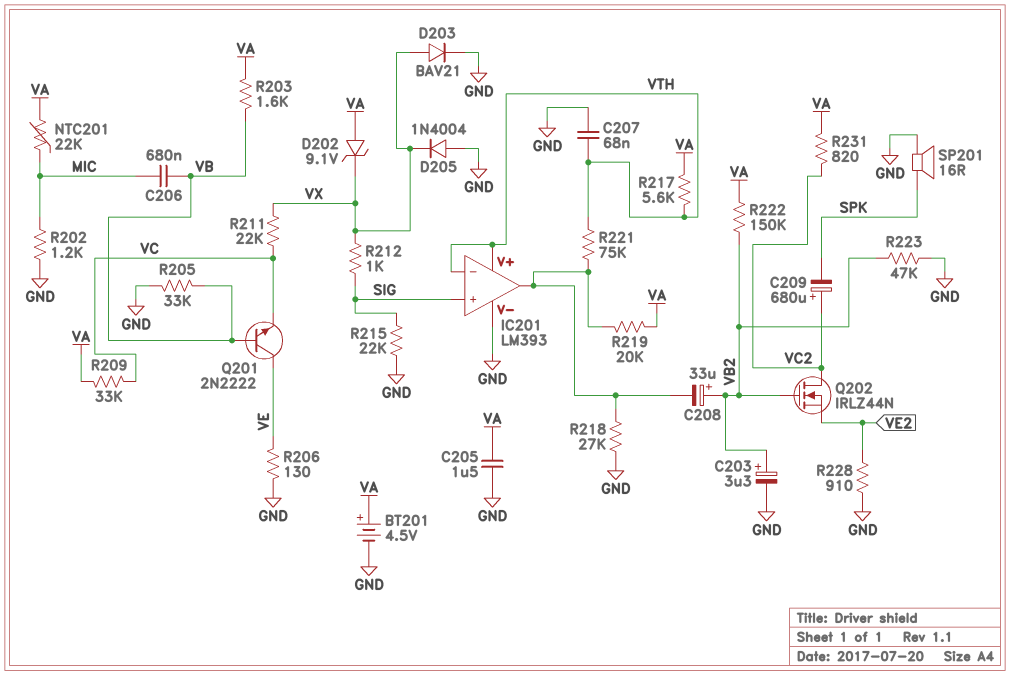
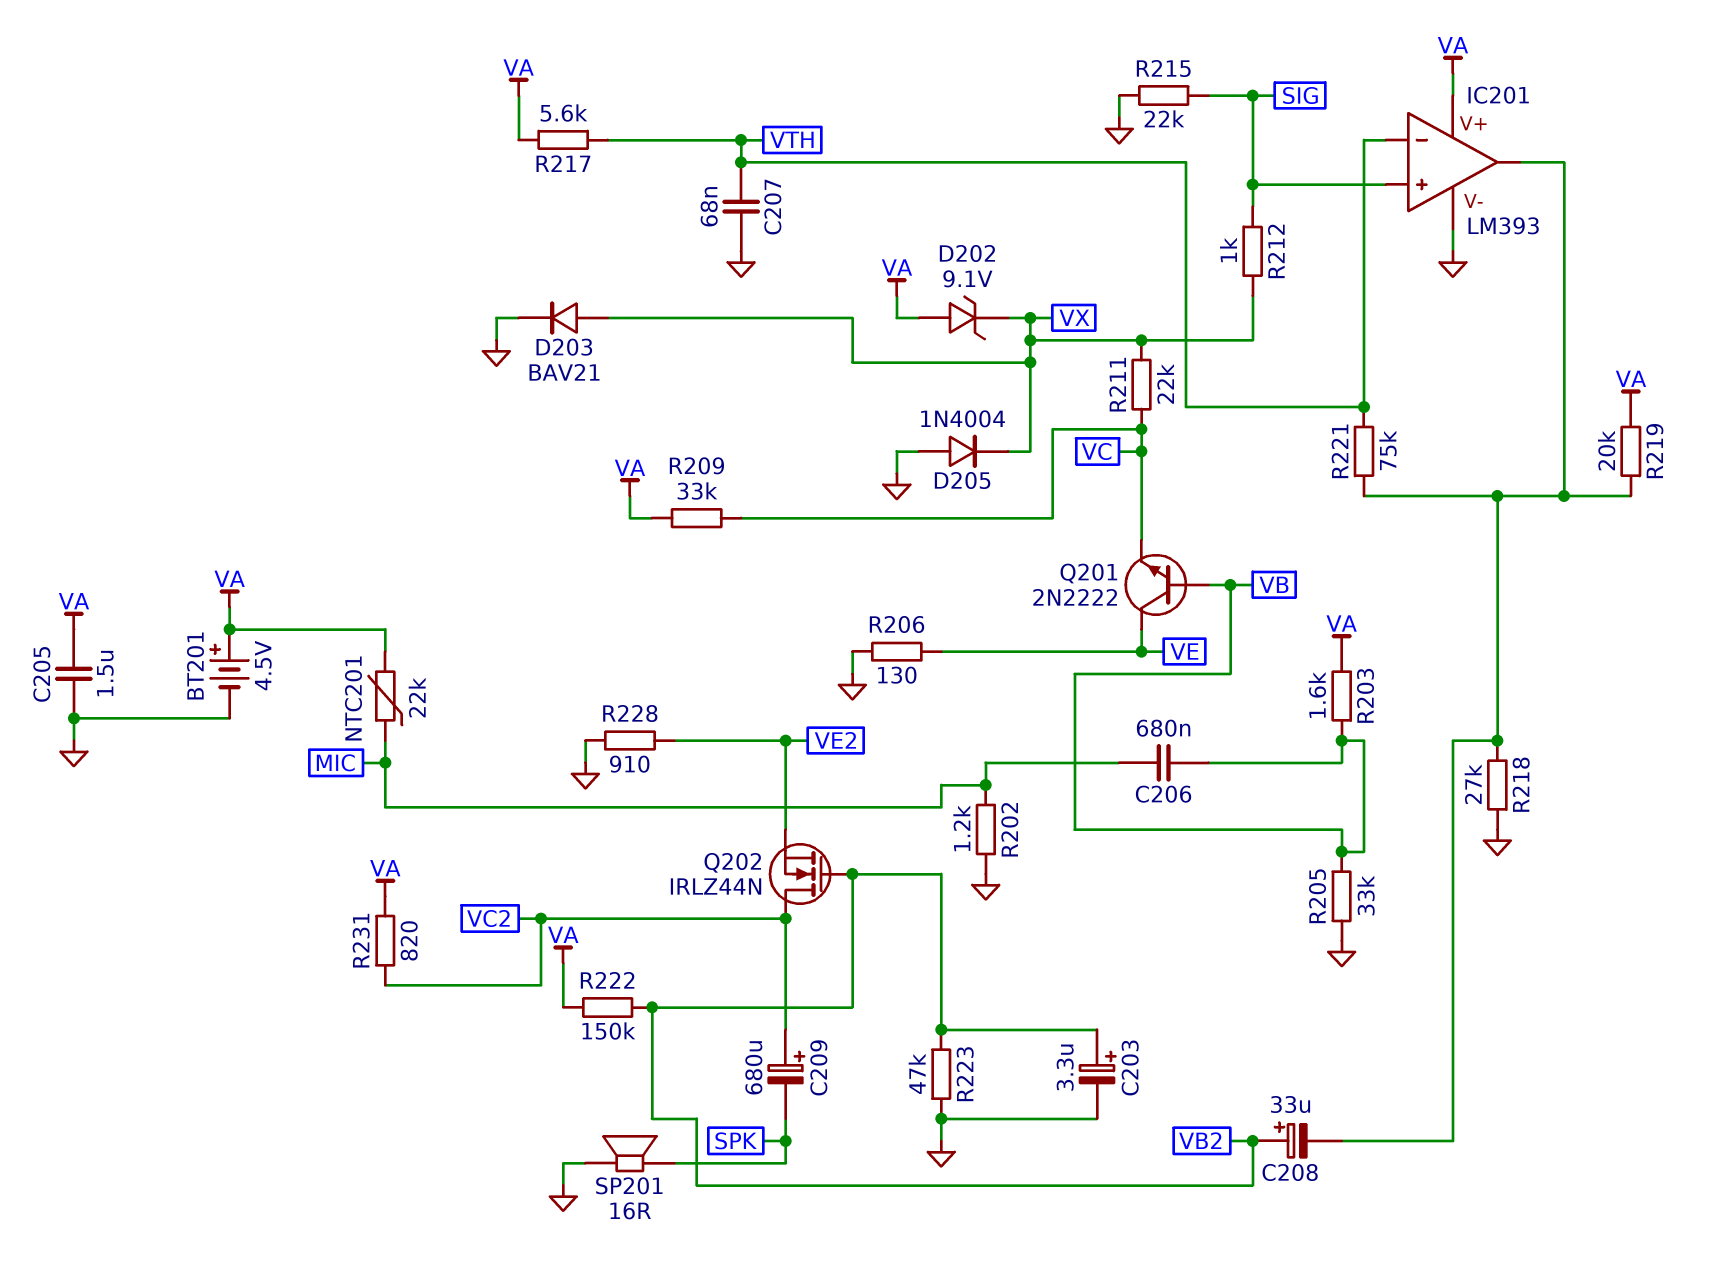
IC201 pin V+: VTH -> VA

